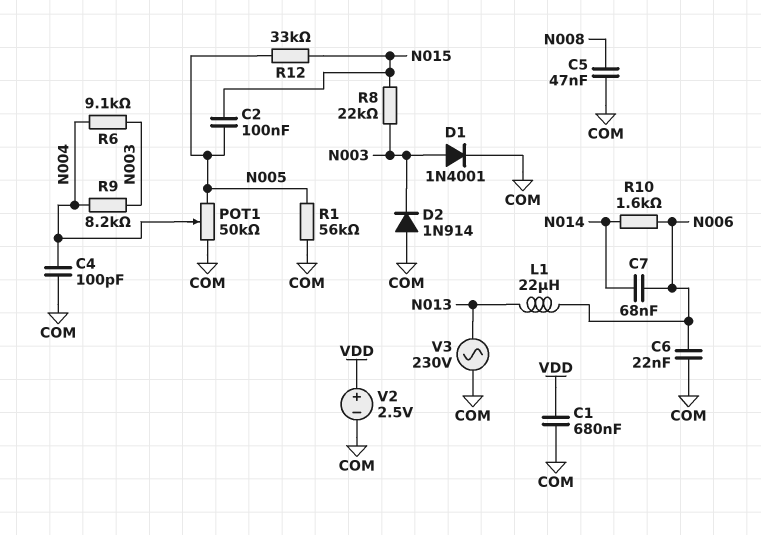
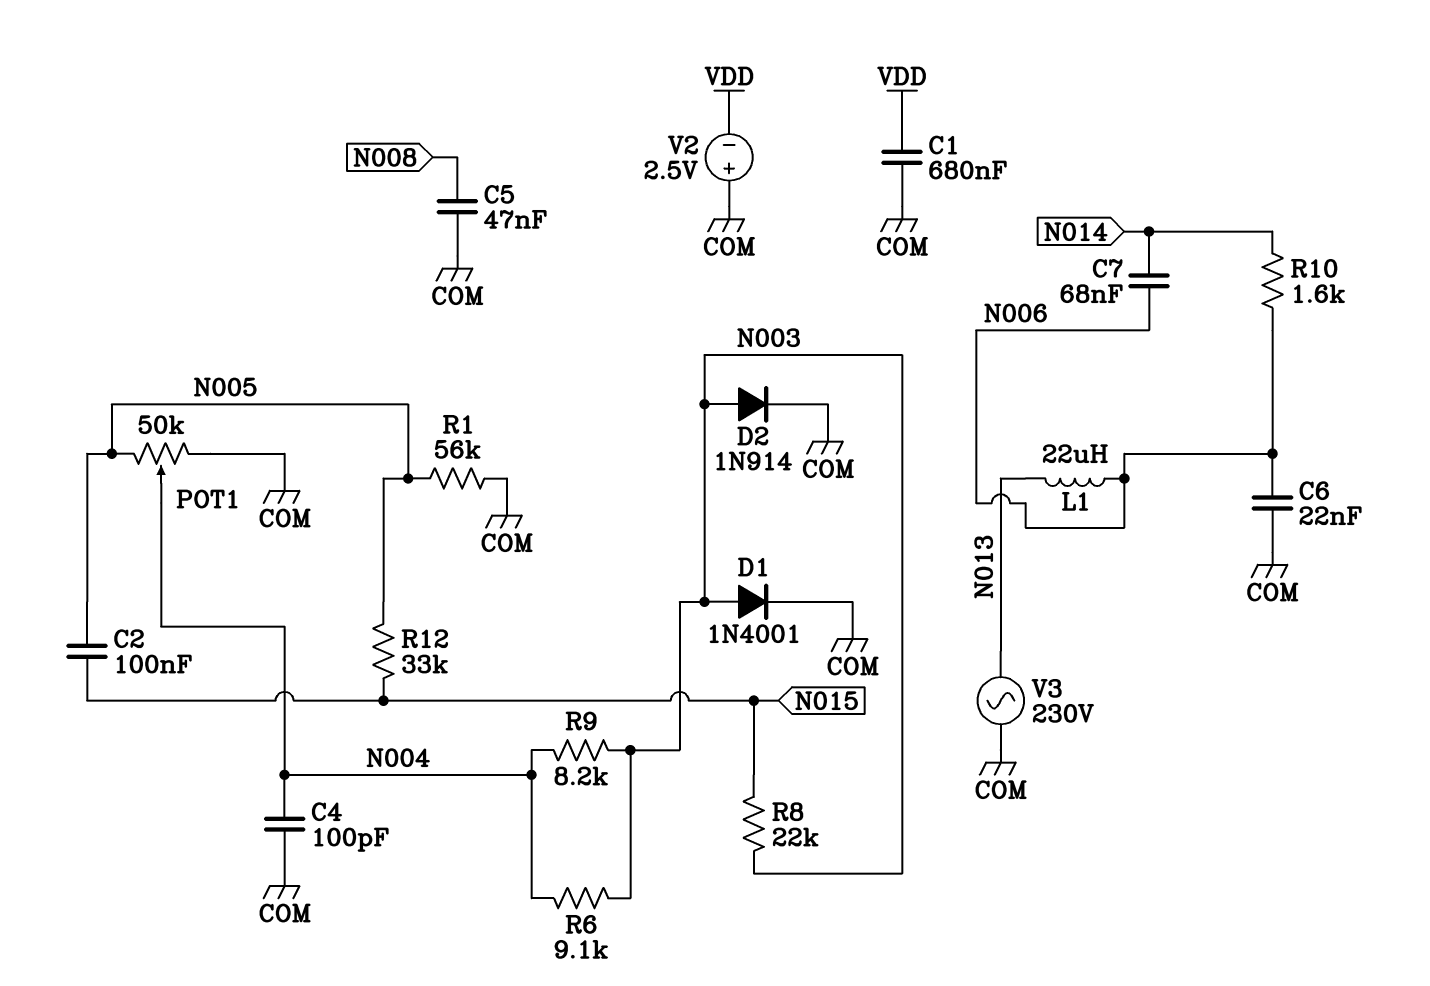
D2: diode 1N914 (A COM, K N003) -> diode 1N914 (A N003, K COM)
V2: 2.5V (plus VDD, minus COM) -> 2.5V (plus COM, minus VDD)

